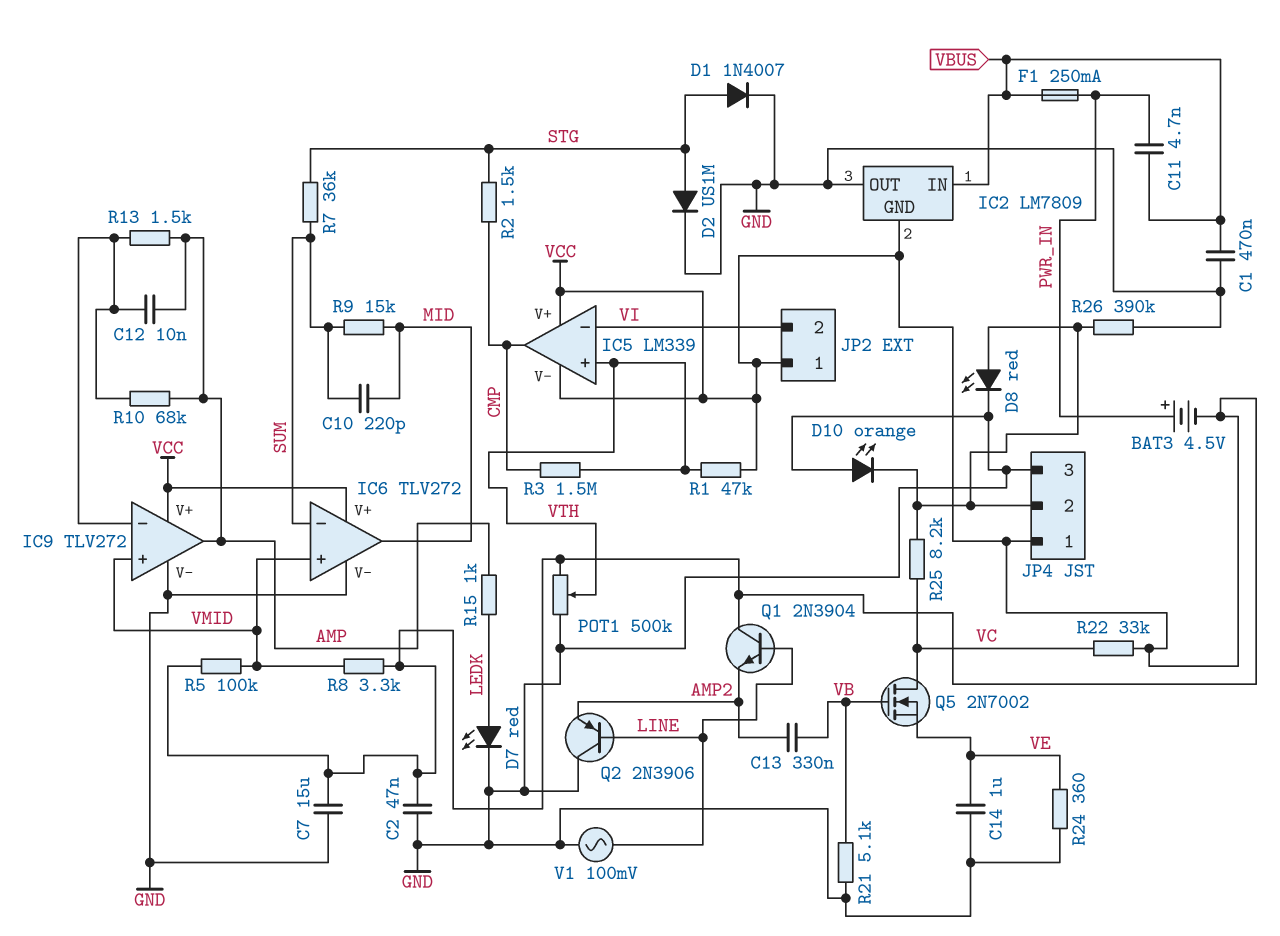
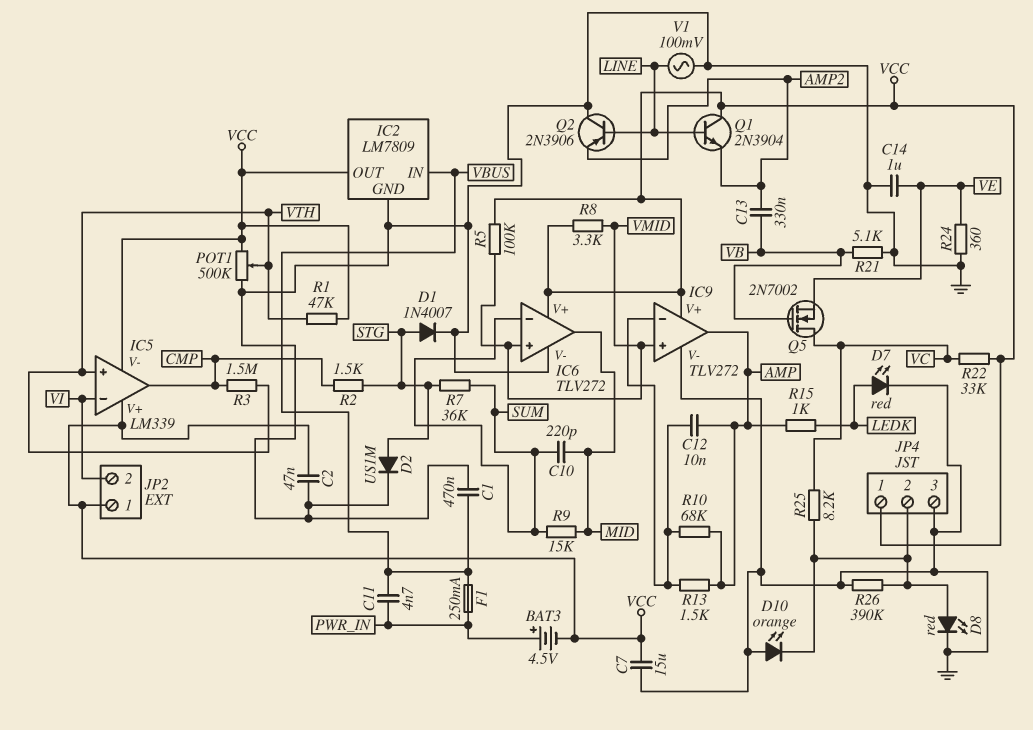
IC2 pin GND: VCC -> GND
IC2 pin OUT: GND -> VCC

